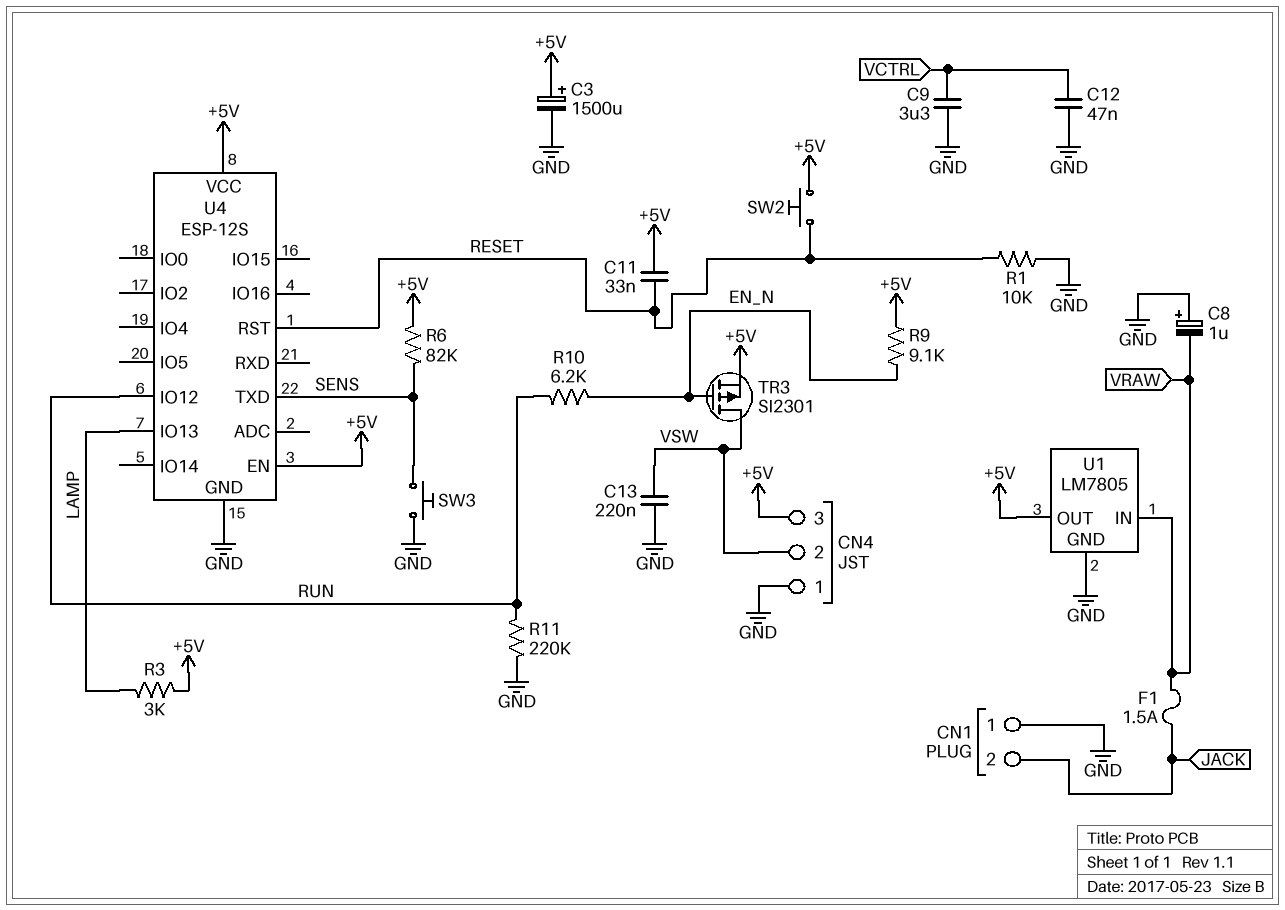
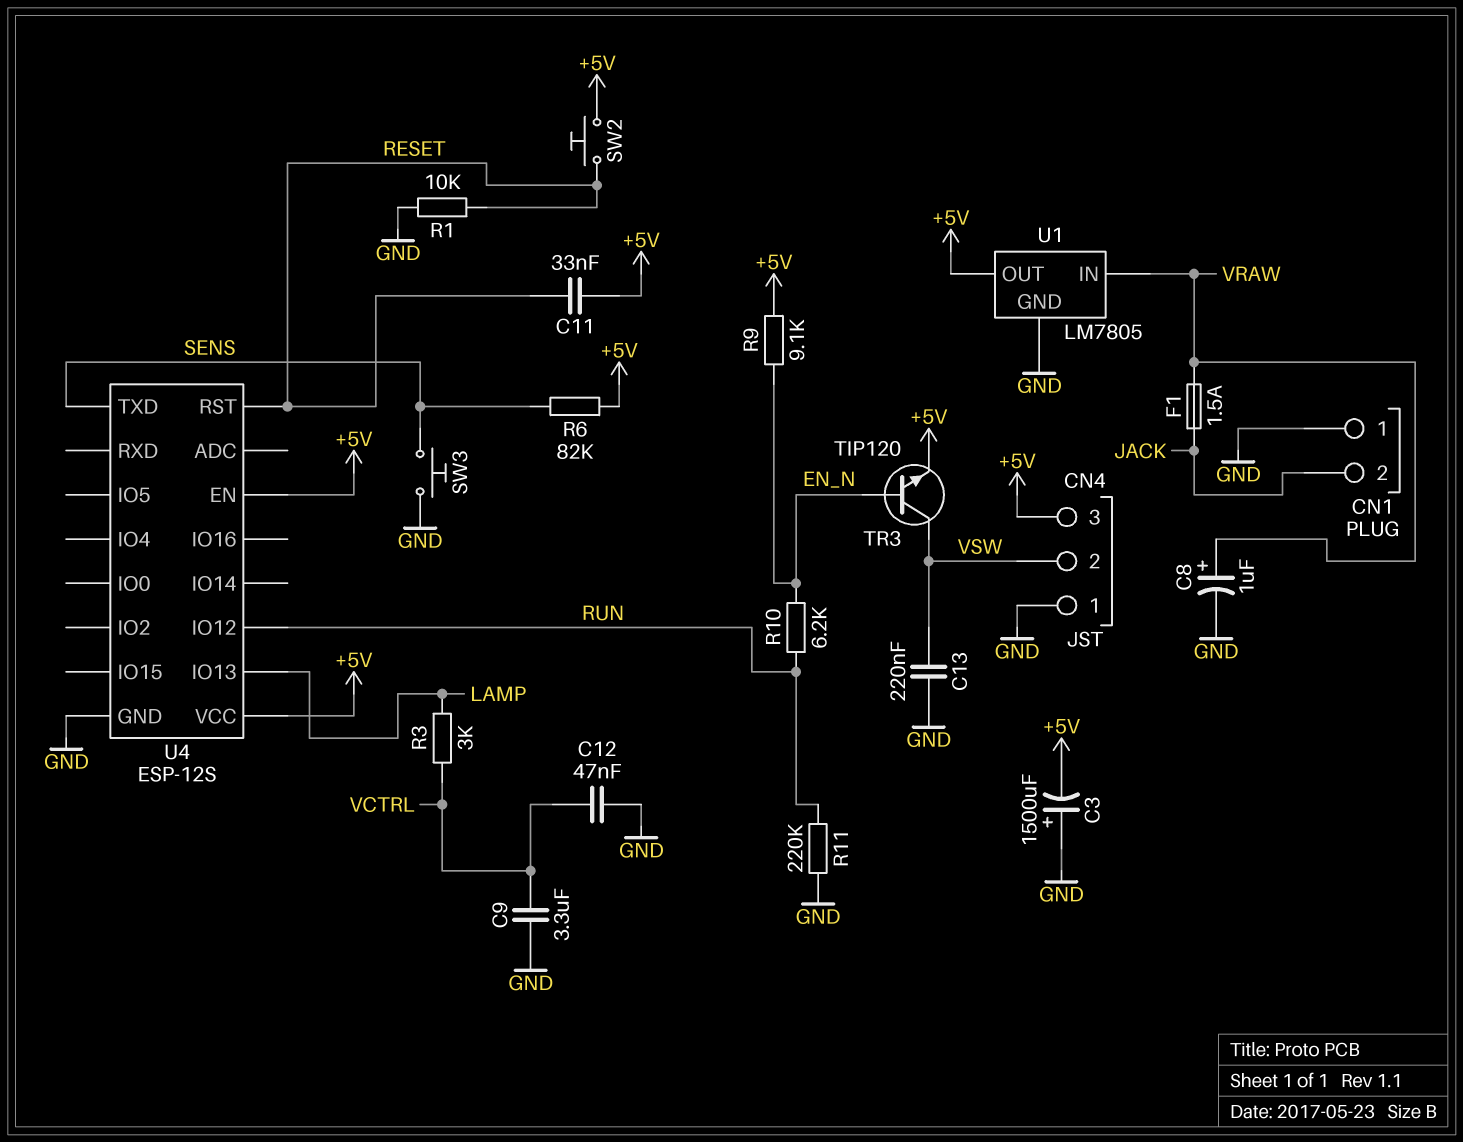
C3: 1500uF (plus +5V, minus GND) -> 1500uF (plus GND, minus +5V)
C8: 1uF (plus GND, minus VRAW) -> 1uF (plus VRAW, minus GND)
R3: 3k (+5V, LAMP) -> 3k (LAMP, VCTRL)
TR3: PMOS SI2301 (G EN_N, D VSW, S +5V) -> NPN TIP120 (B EN_N, C VSW, E +5V)

